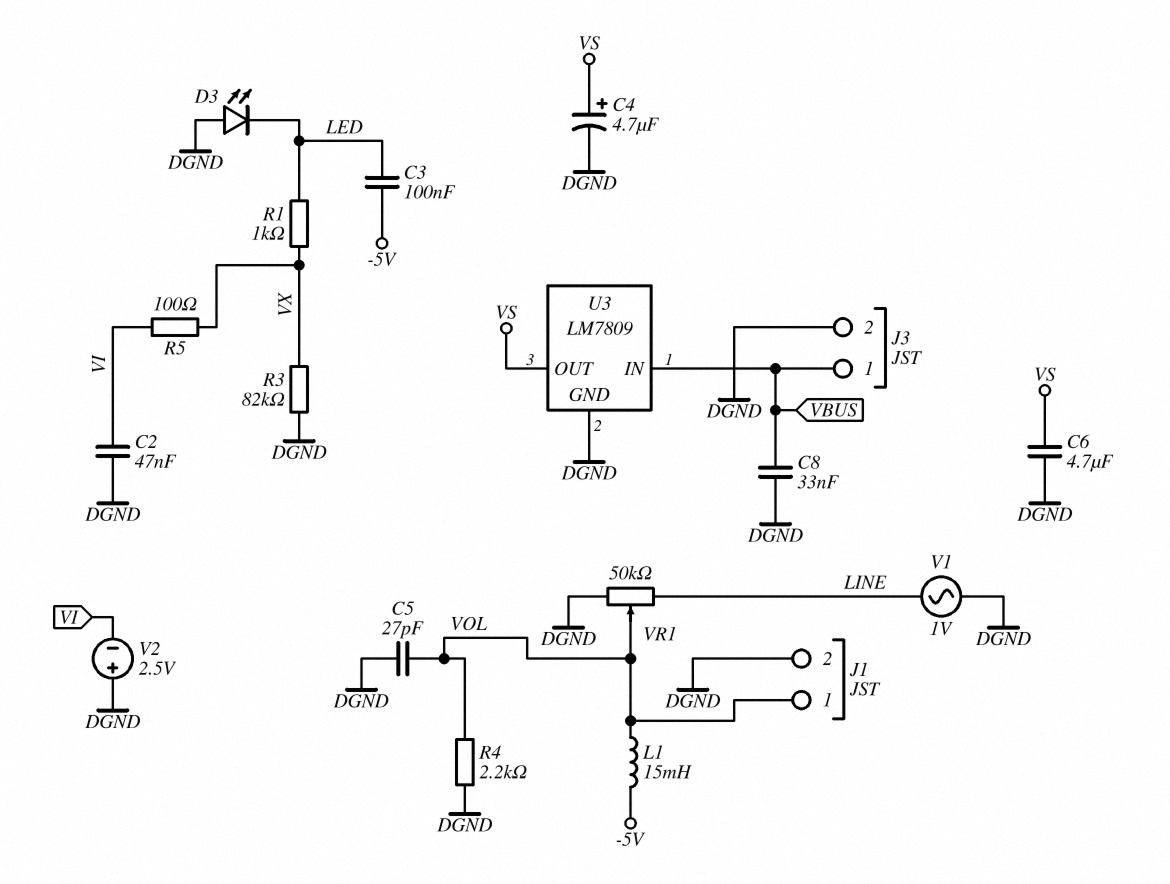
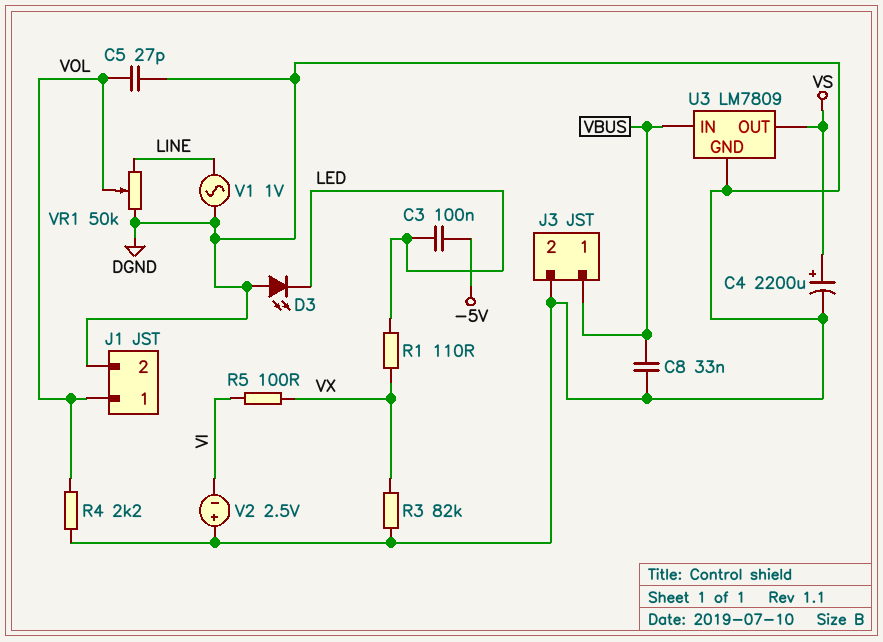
C2: 47nF (DGND, VI) -> none
C4: 4.7uF (plus VS, minus DGND) -> 2200uF (plus VS, minus DGND)
C6: 4.7uF (DGND, VS) -> none
L1: 15mH (-5V, VOL) -> none
R1: 1k (LED, VX) -> 110 (LED, VX)

